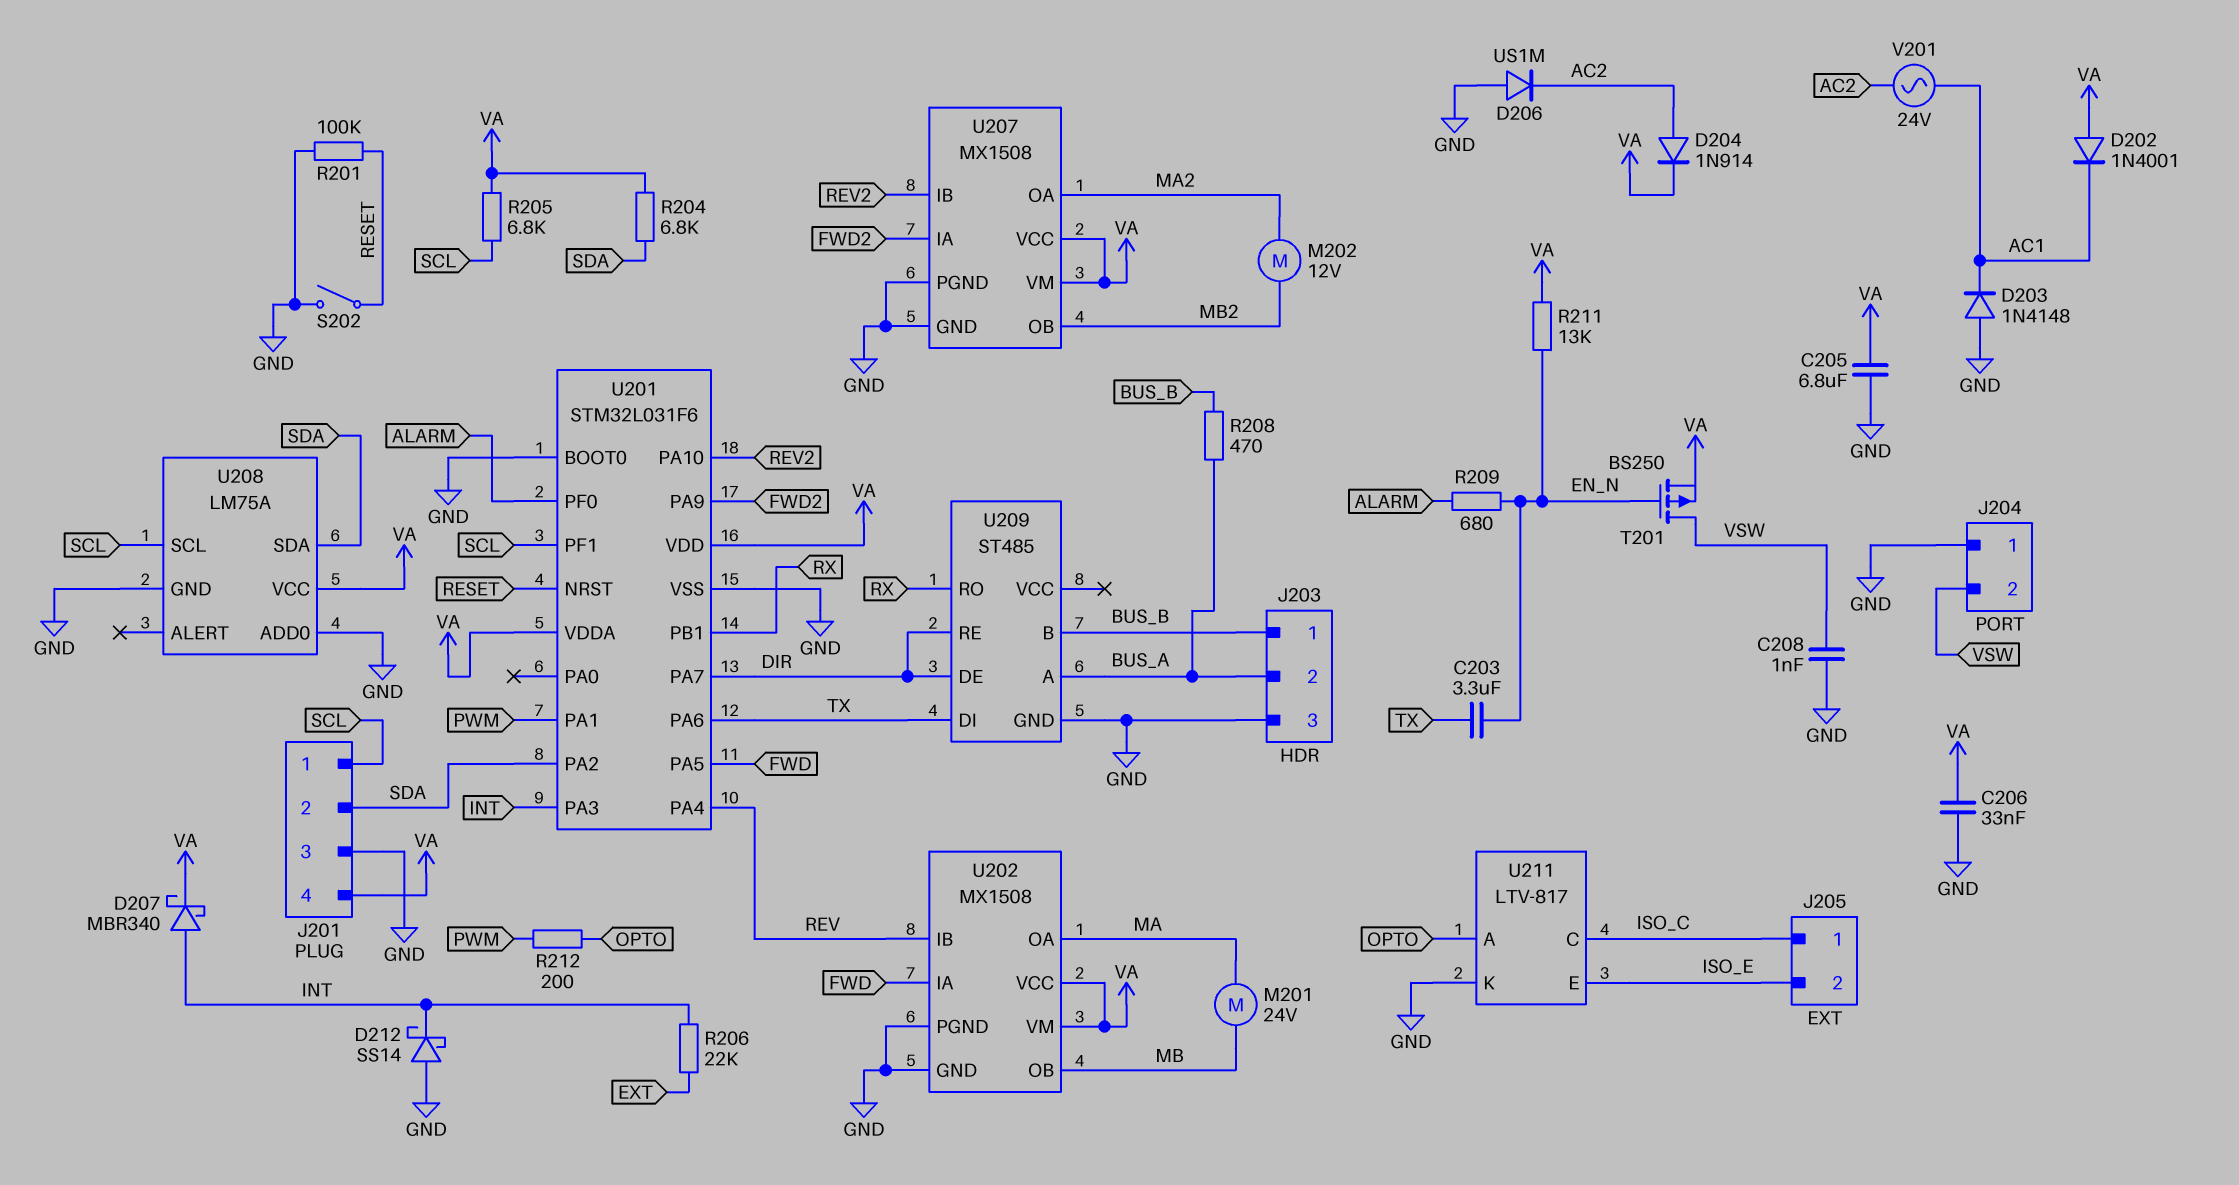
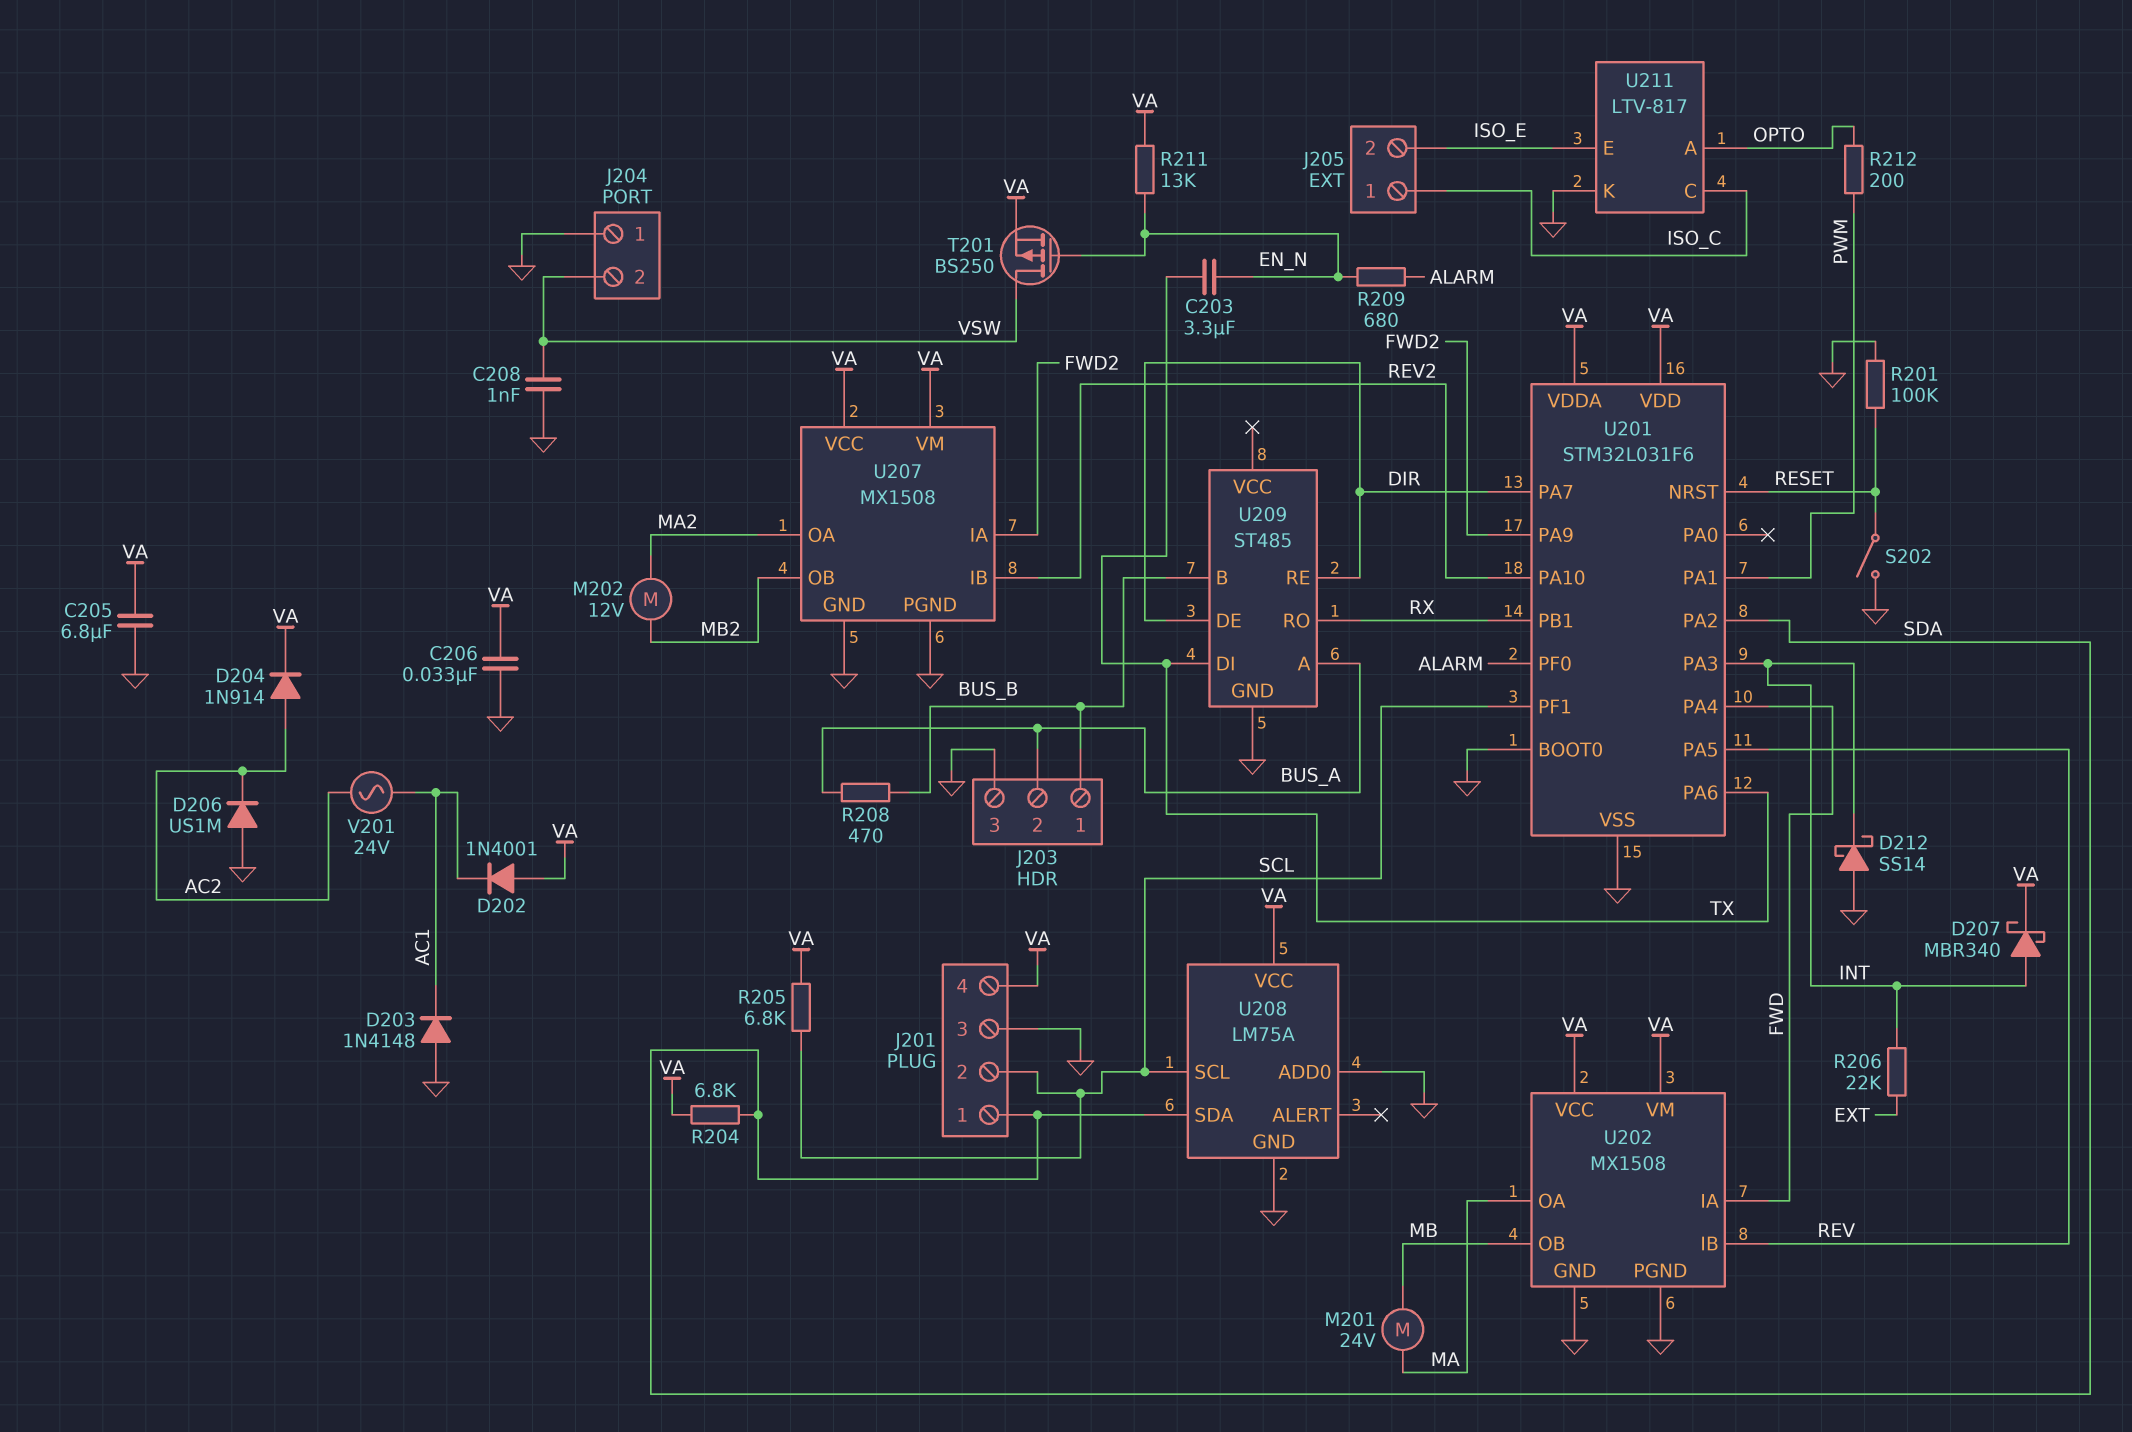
J201 pin 1: SCL -> SDA
J201 pin 2: SDA -> SCL
U201 pin PA4: REV -> FWD
U201 pin PA5: FWD -> REV

